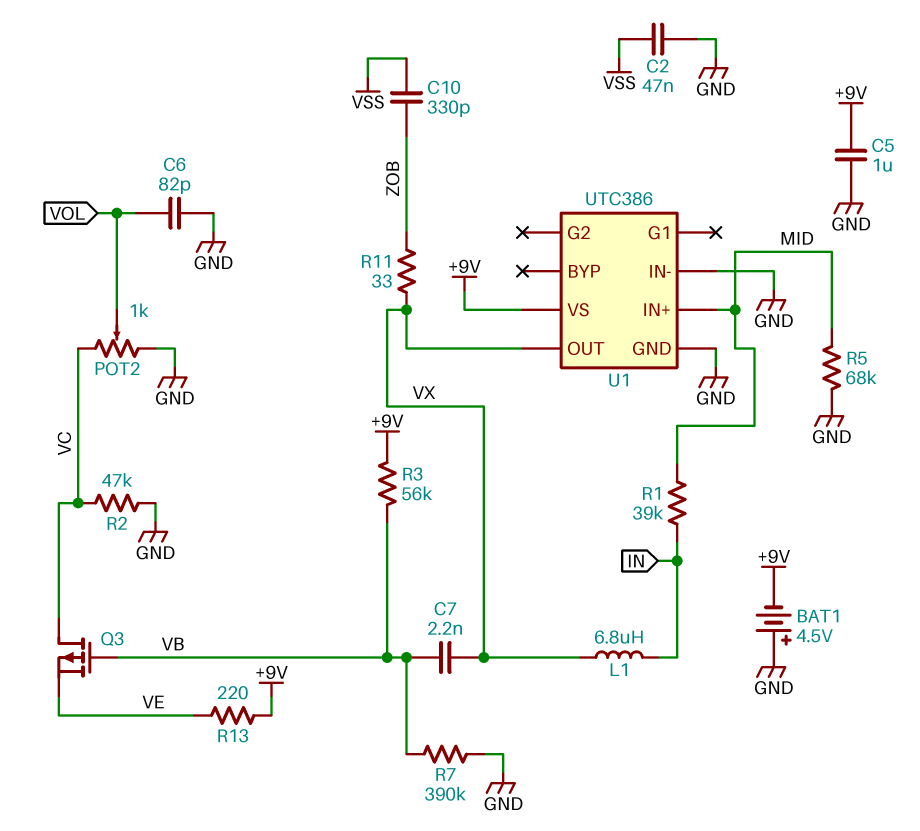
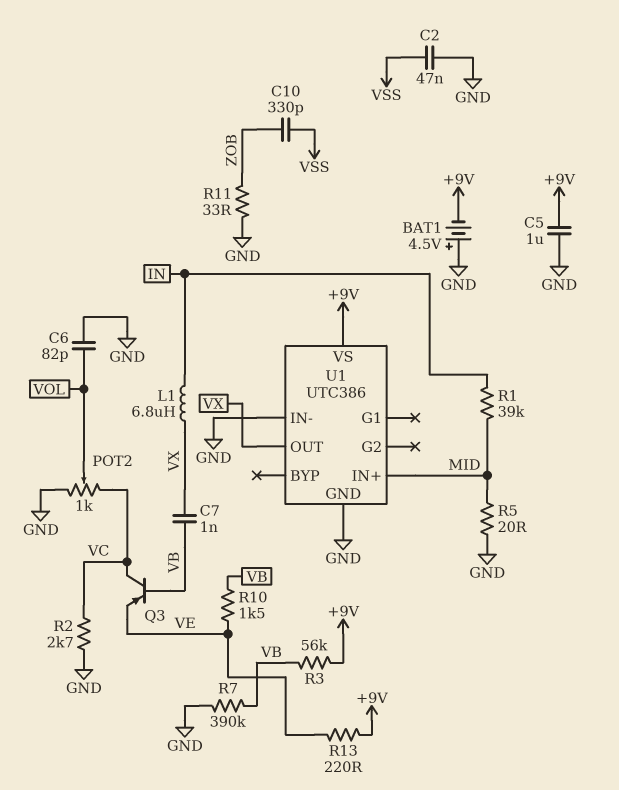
C7: 2.2nF (VB, VX) -> 1nF (VB, VX)
Q3: PMOS (G VB, D VC, S VE) -> PNP (B VB, C VC, E VE)
R2: 47k (GND, VC) -> 2.7k (GND, VC)
R5: 68k (GND, MID) -> 20 (GND, MID)
R10: none -> 1.5k (VB, VE)
R11: 33 (VX, ZOB) -> 33 (GND, ZOB)

